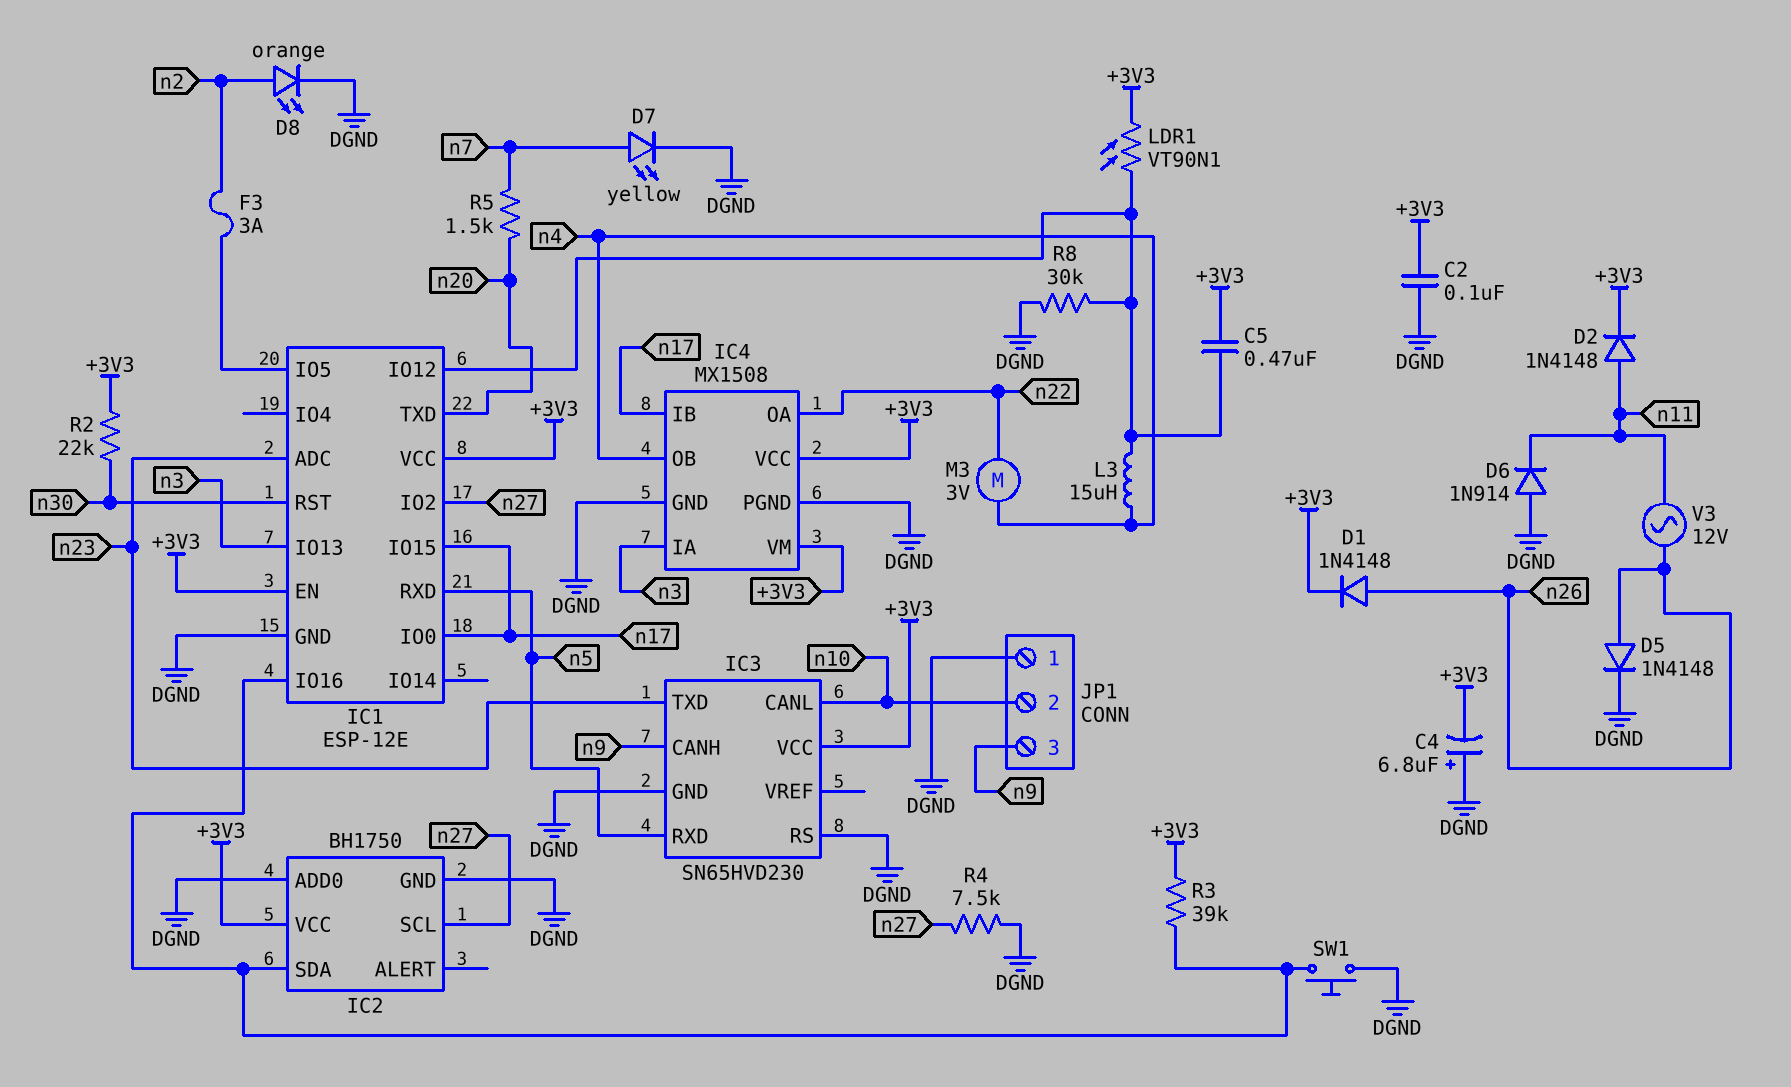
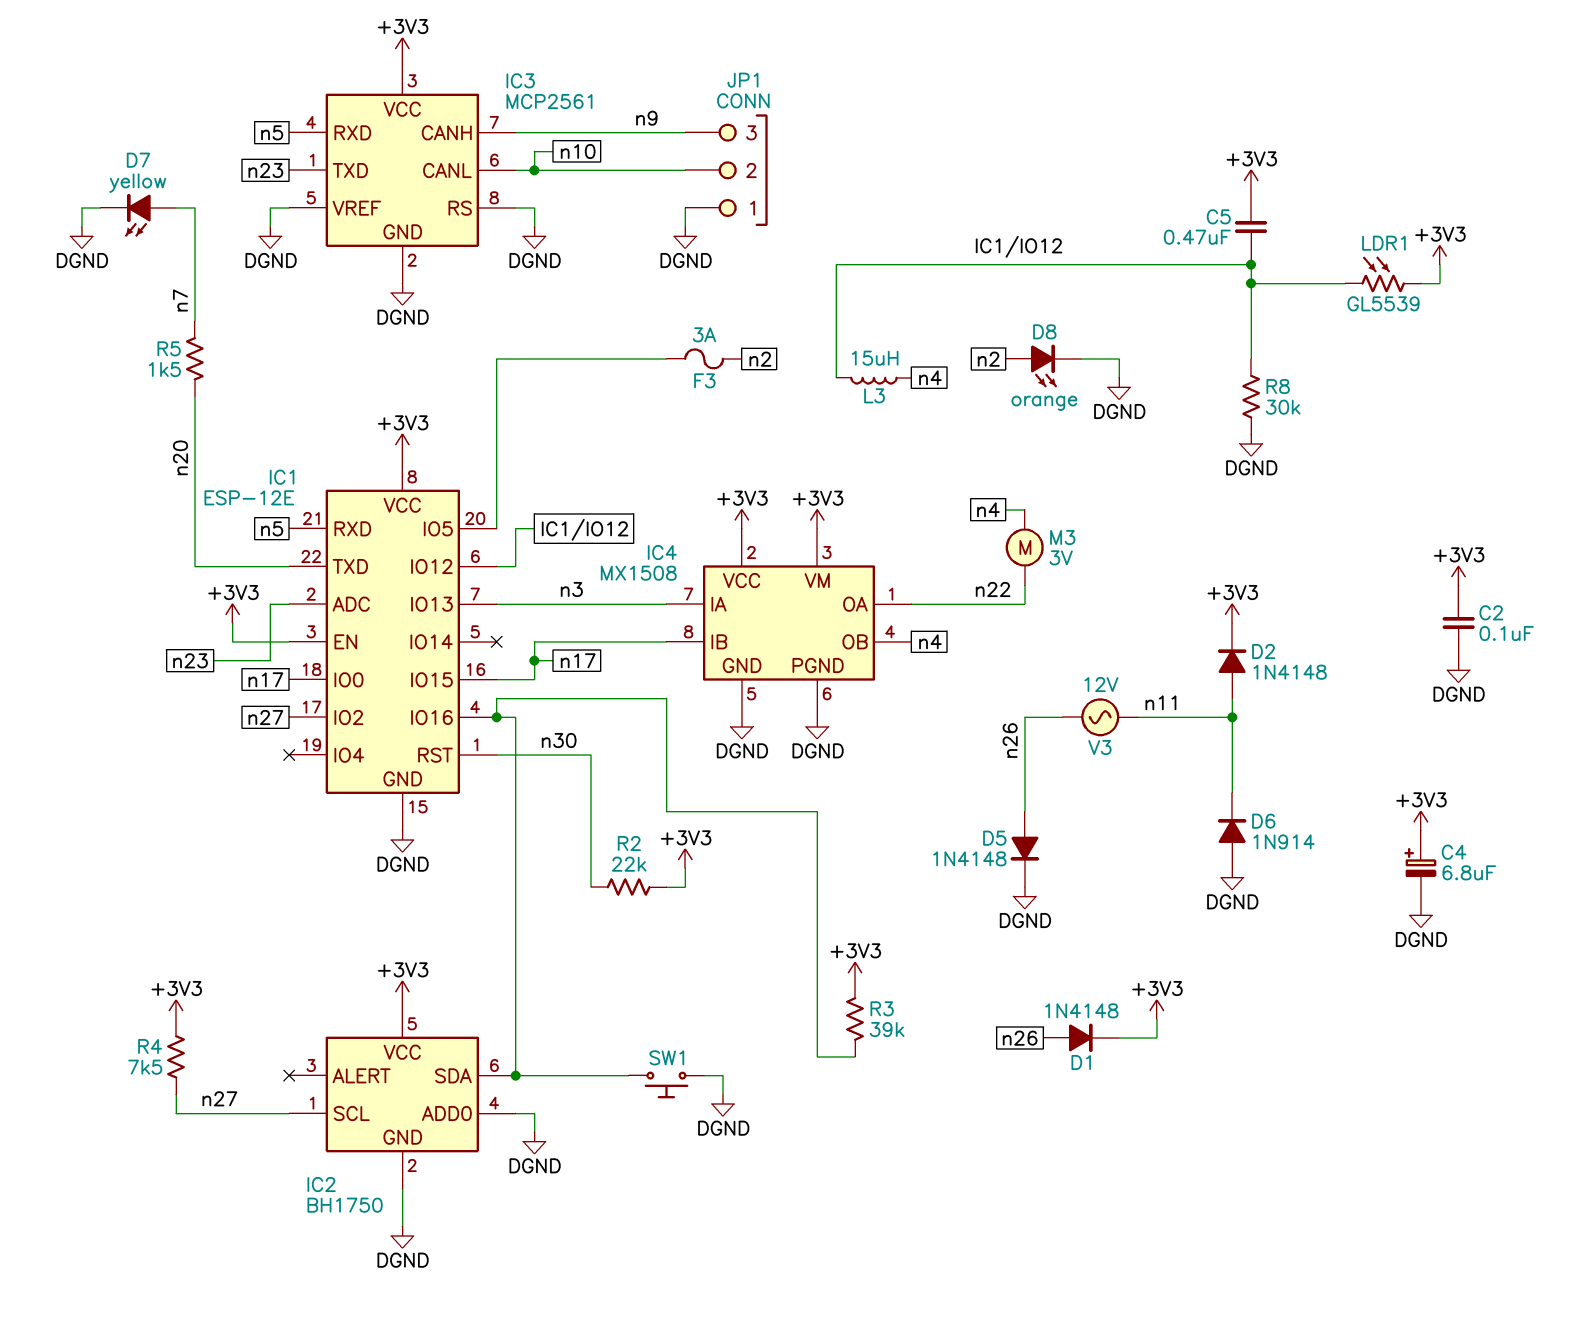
C4: 6.8uF (plus DGND, minus +3V3) -> 6.8uF (plus +3V3, minus DGND)
IC3: SN65HVD230 -> MCP2561
IC3 pin VREF: none -> DGND
LDR1: VT90N1 (+3V3, IC1/IO12) -> GL5539 (+3V3, IC1/IO12)
R4: 7.5k (DGND, n27) -> 7.5k (+3V3, n27)

